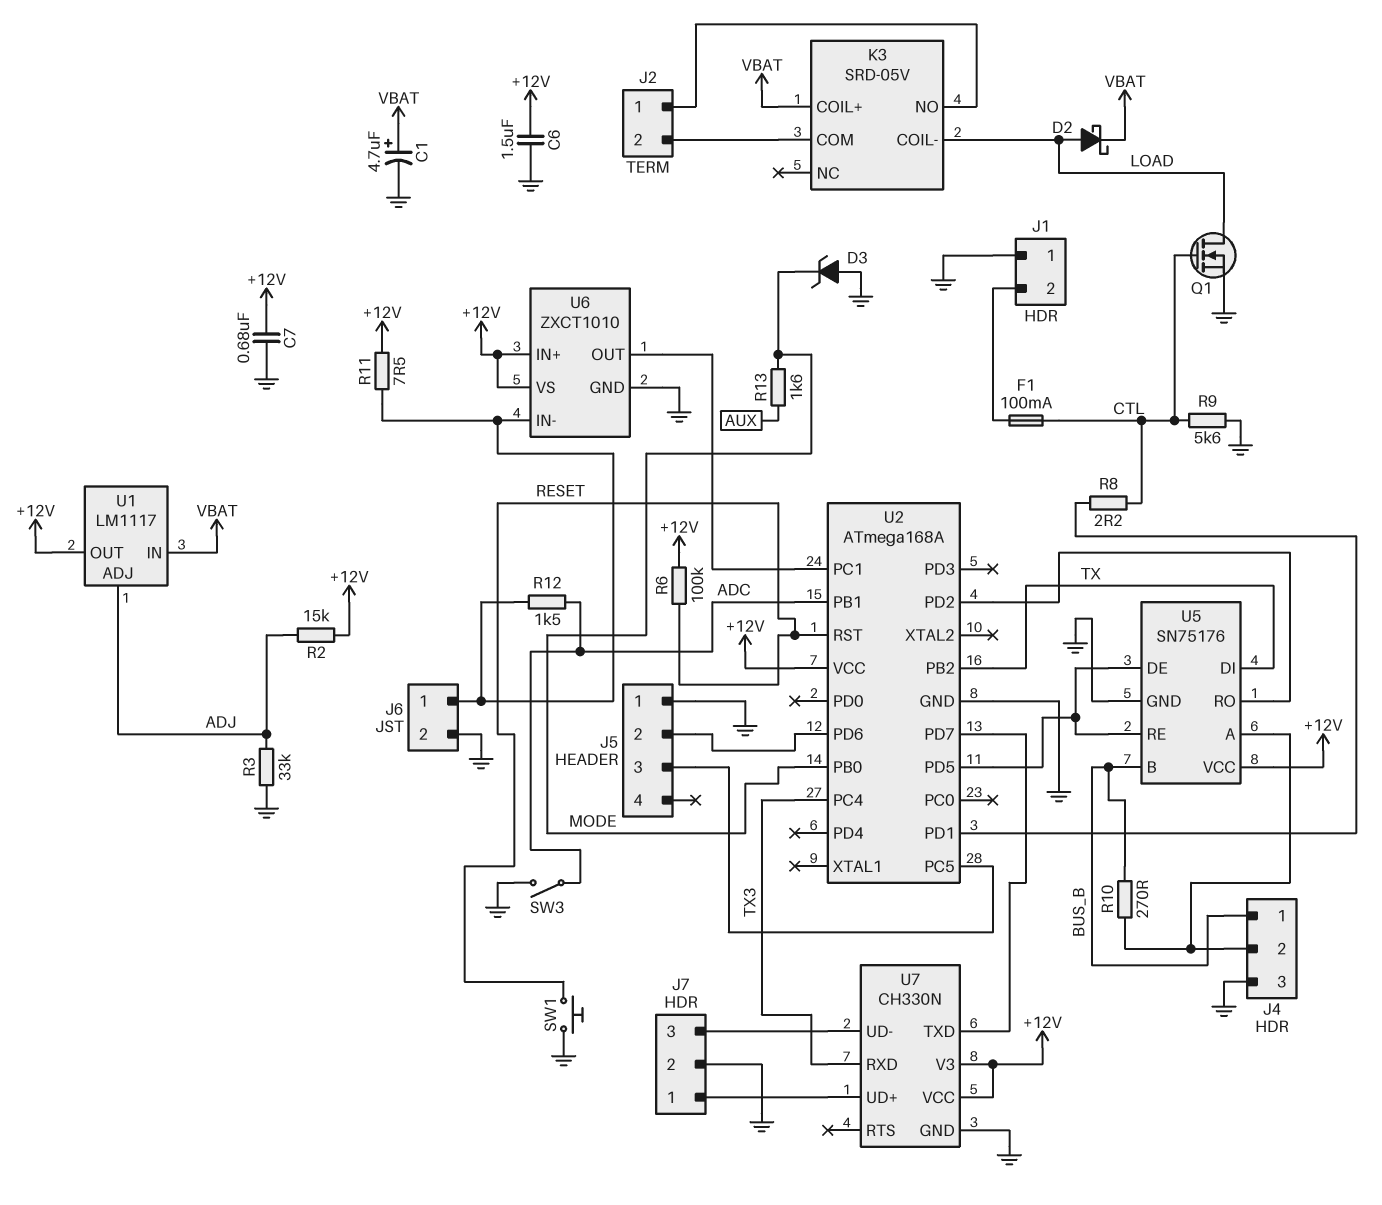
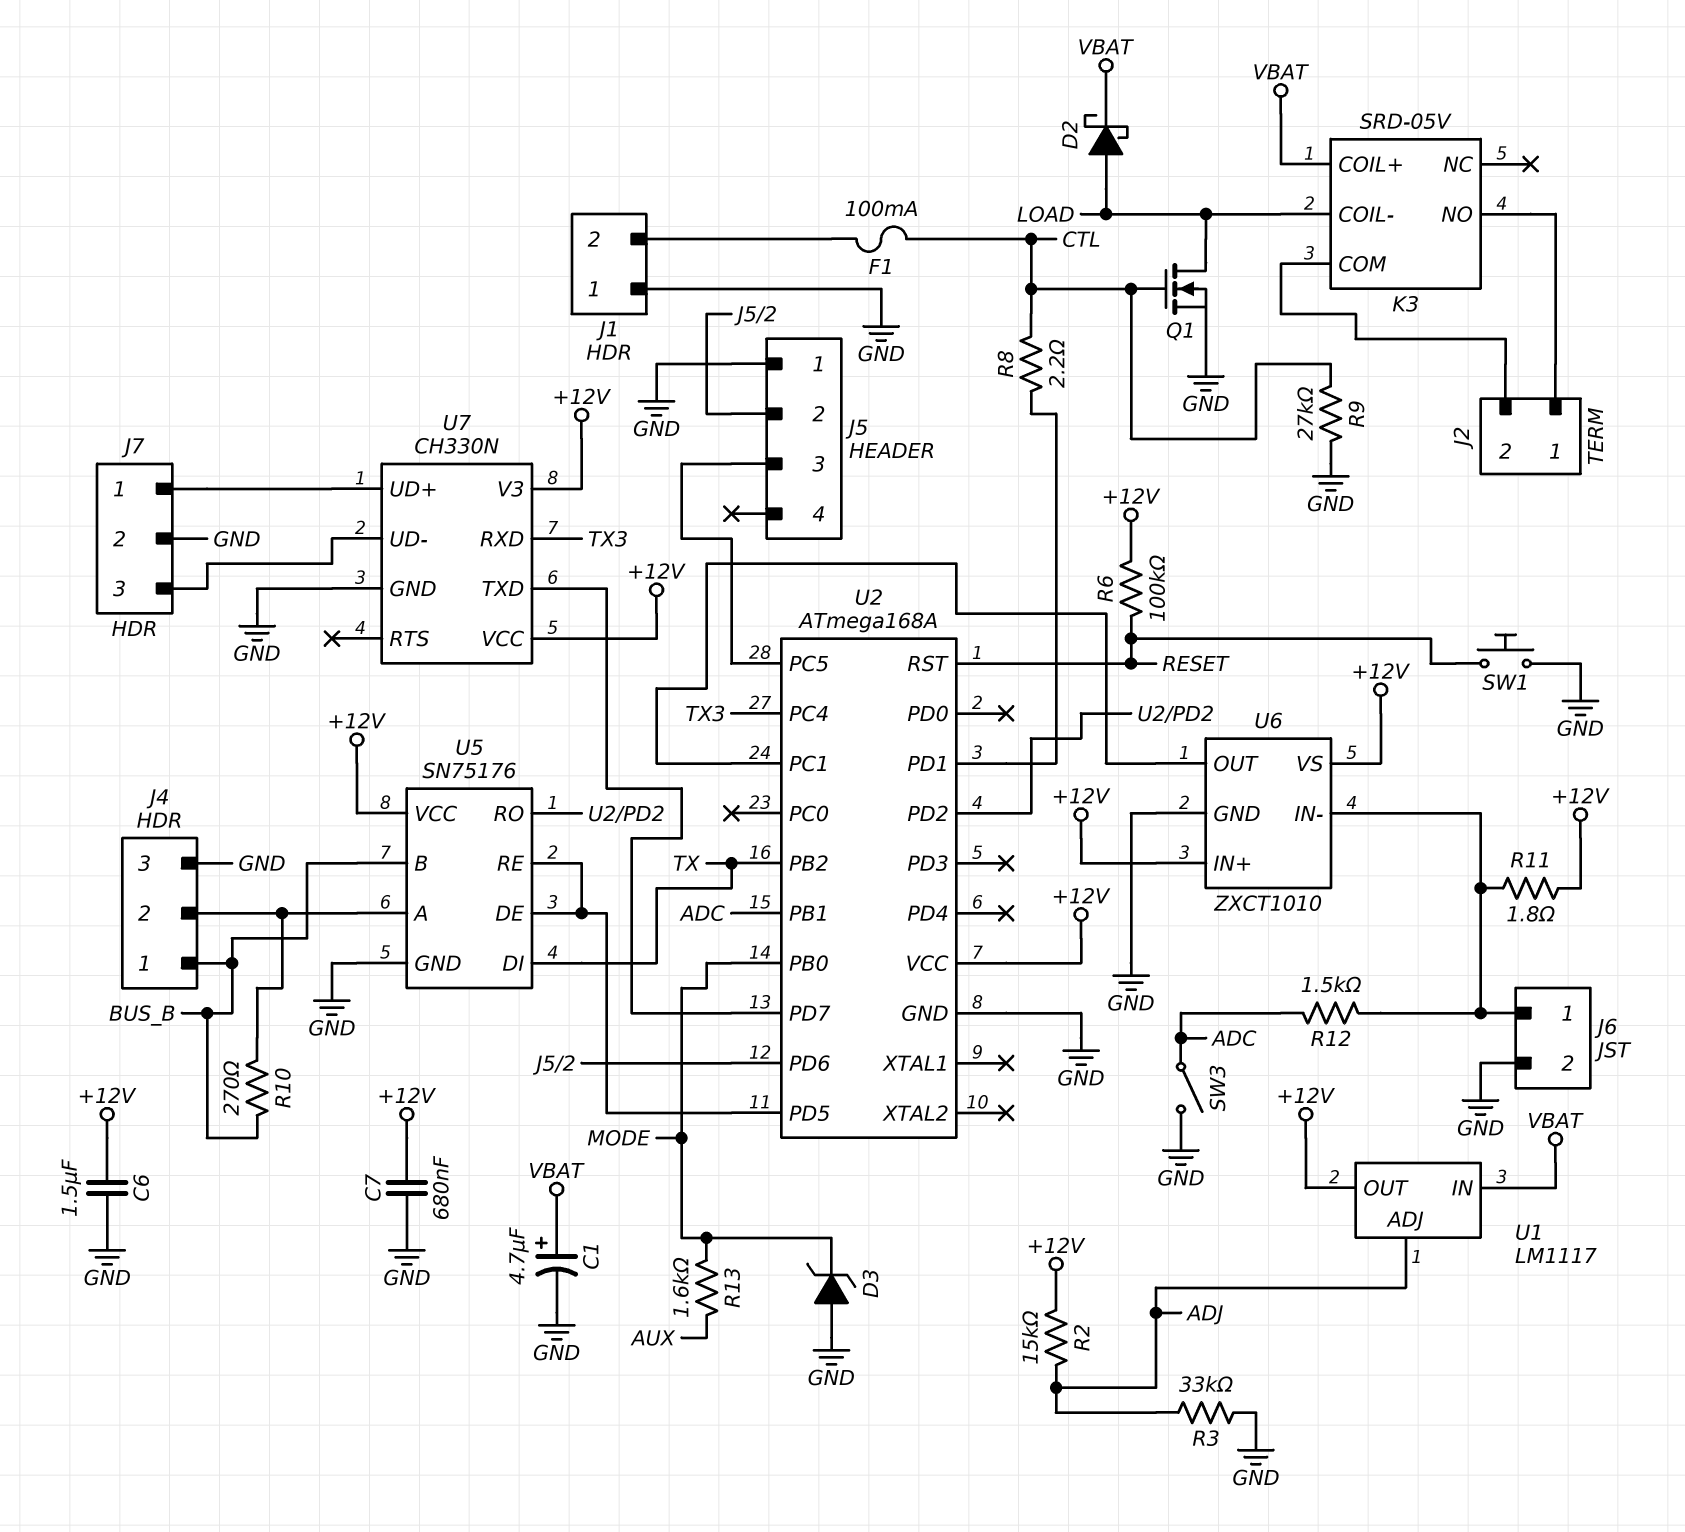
R9: 5.6k (CTL, GND) -> 27k (CTL, GND)
R11: 7.5 (+12V, J6/1) -> 1.8 (+12V, J6/1)

